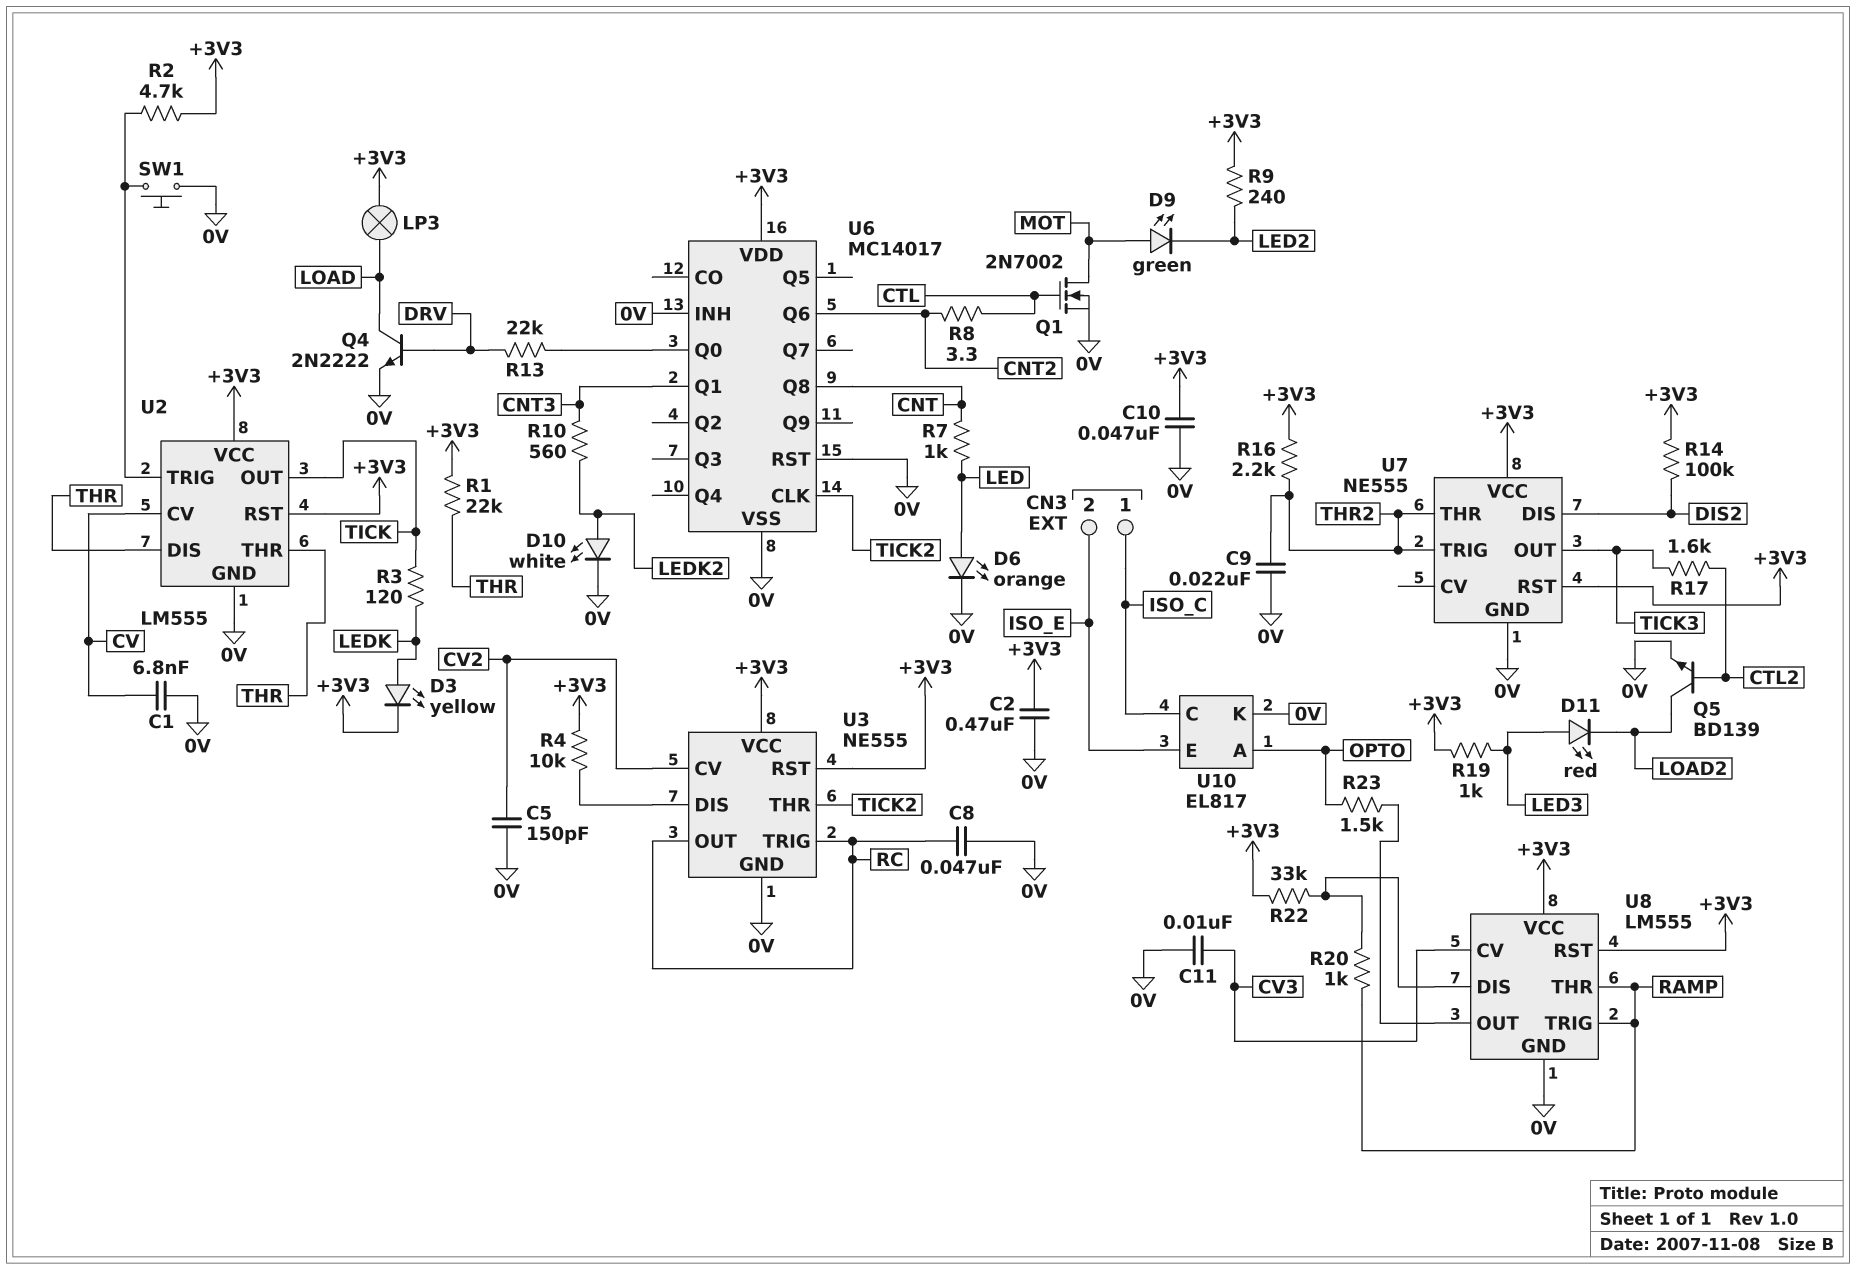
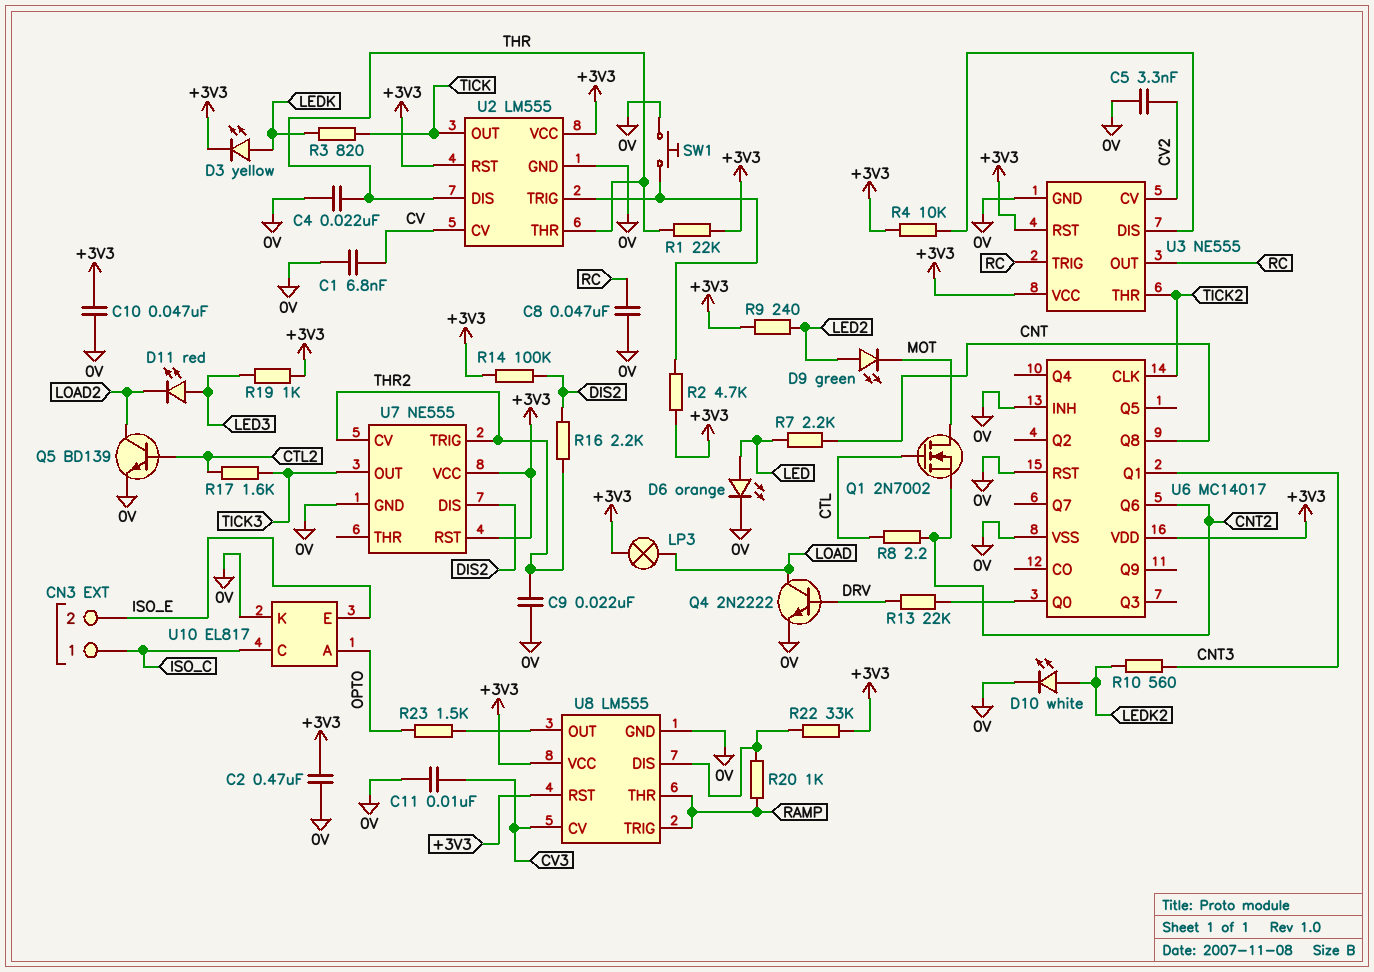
C4: none -> 22nF (0V, THR)
C5: 150pF (0V, CV2) -> 3.3nF (0V, CV2)
D9: LED green (A MOT, K LED2) -> LED green (A LED2, K MOT)
Q1: NMOS 2N7002 (G CTL, D MOT, S 0V) -> NMOS 2N7002 (G CTL, D MOT, S CNT2)
R3: 120 (LEDK, TICK) -> 820 (LEDK, TICK)
R7: 1k (CNT, LED) -> 2.2k (CNT, LED)
R8: 3.3 (CNT2, CTL) -> 2.2 (CNT2, CTL)
R16: 2.2k (+3V3, THR2) -> 2.2k (DIS2, THR2)
U7 pin CV: none -> THR2
U7 pin THR: THR2 -> none

